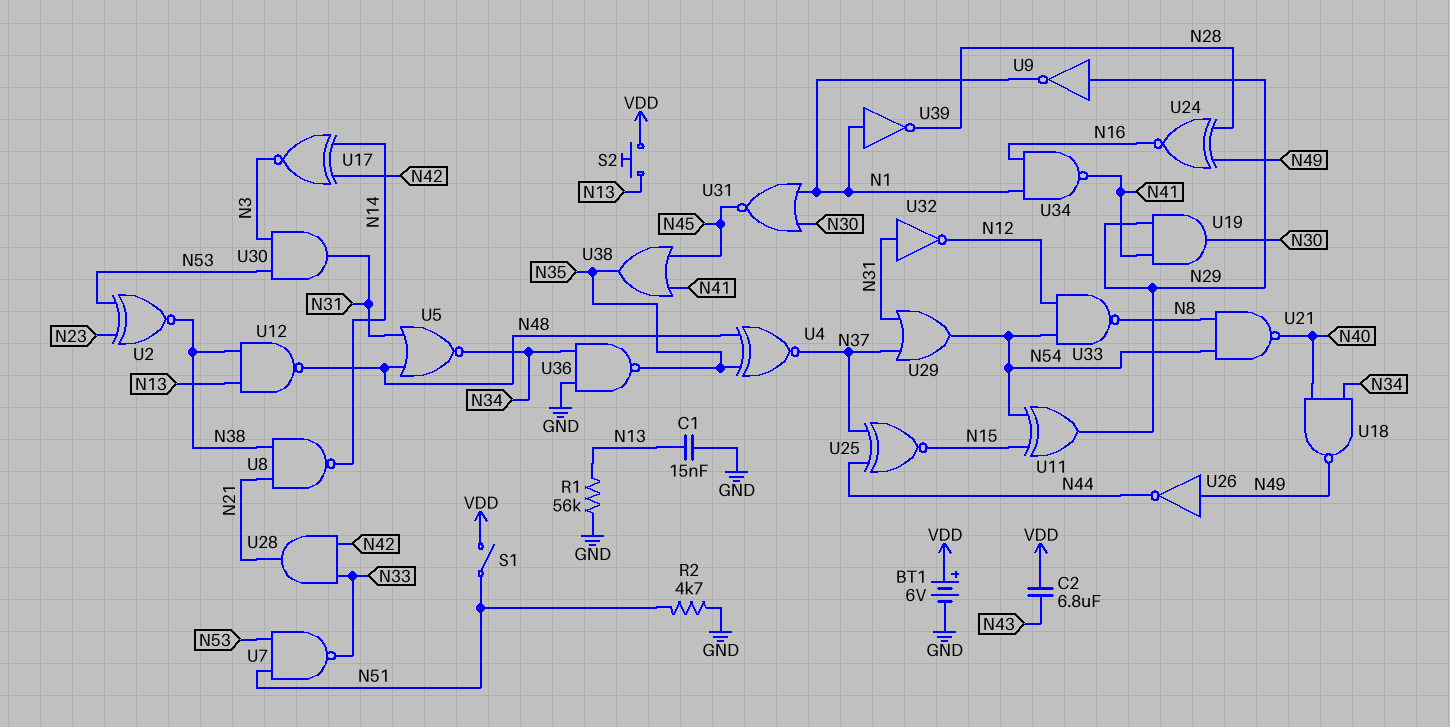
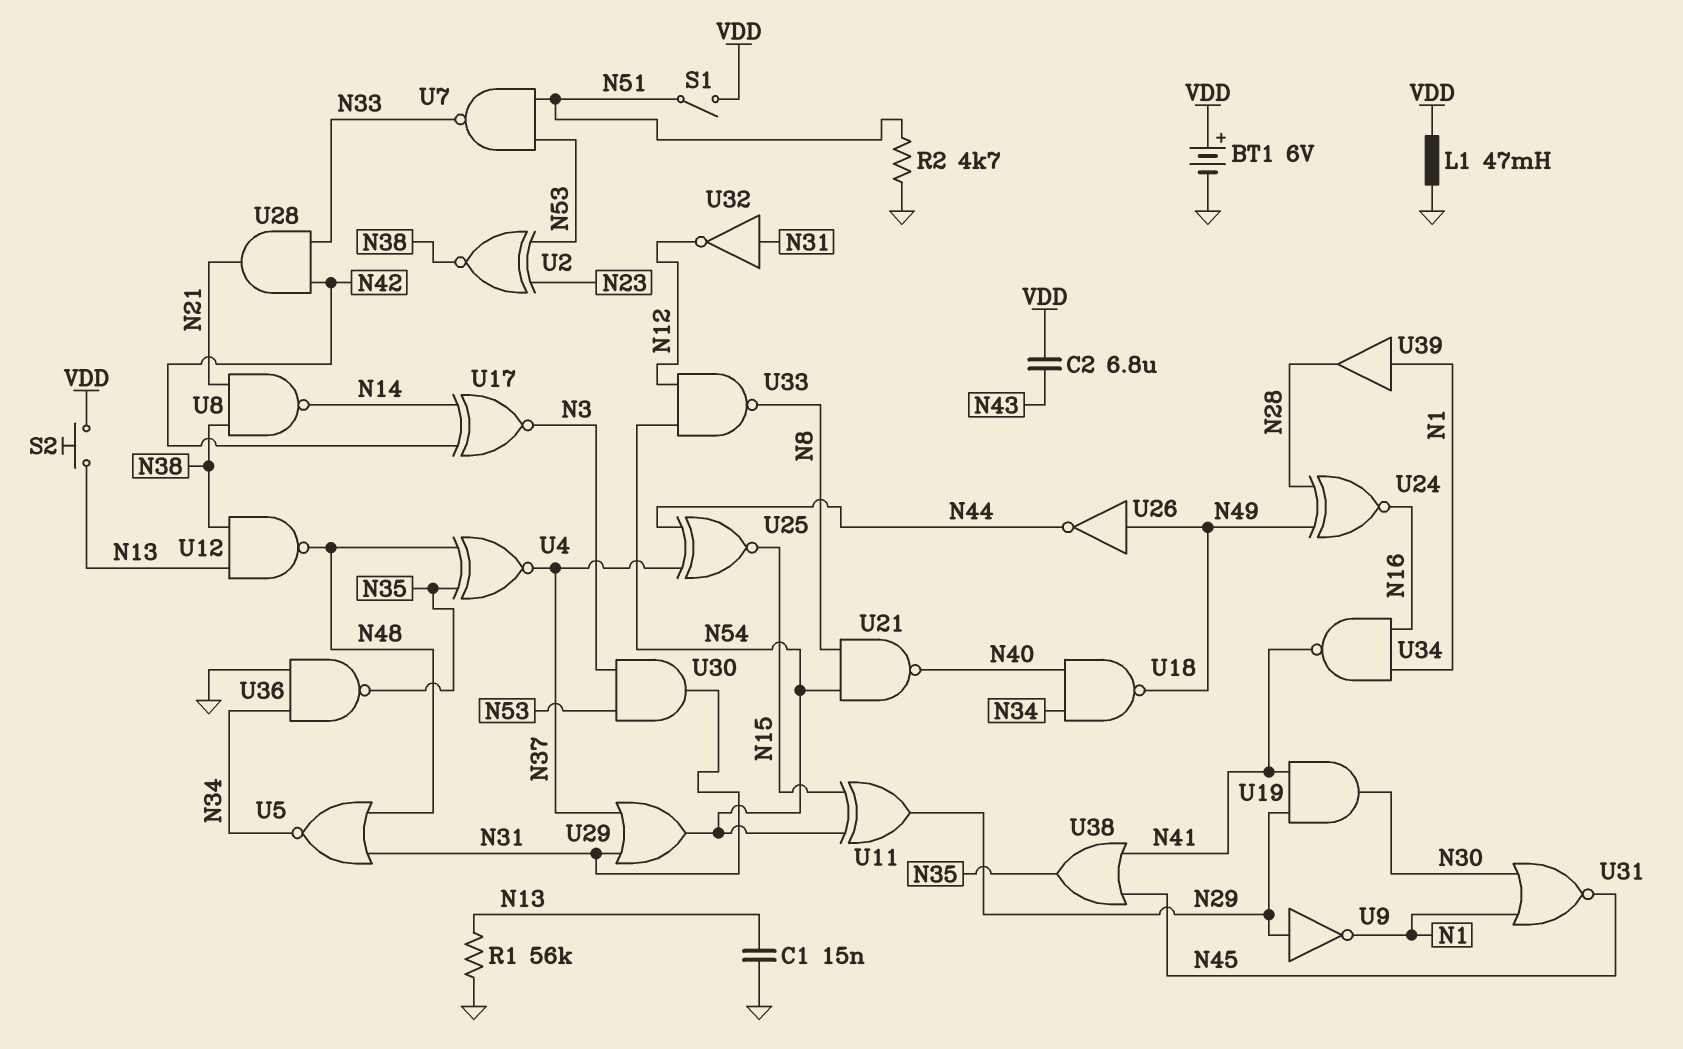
L1: none -> 47mH (GND, VDD)
U39: NOT (in N1, out N28) -> buffer (in N1, out N28)

